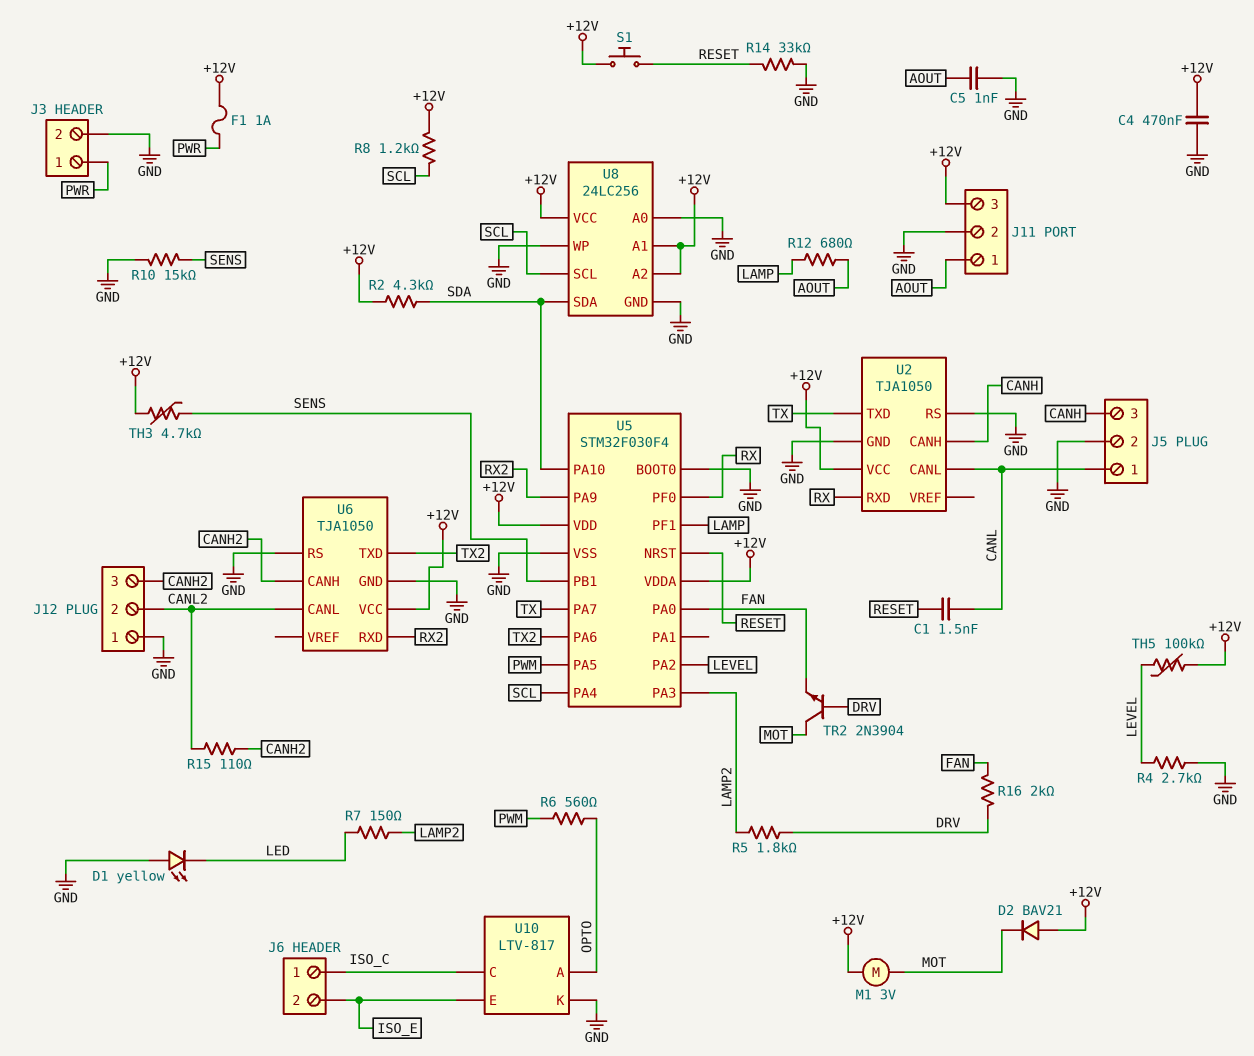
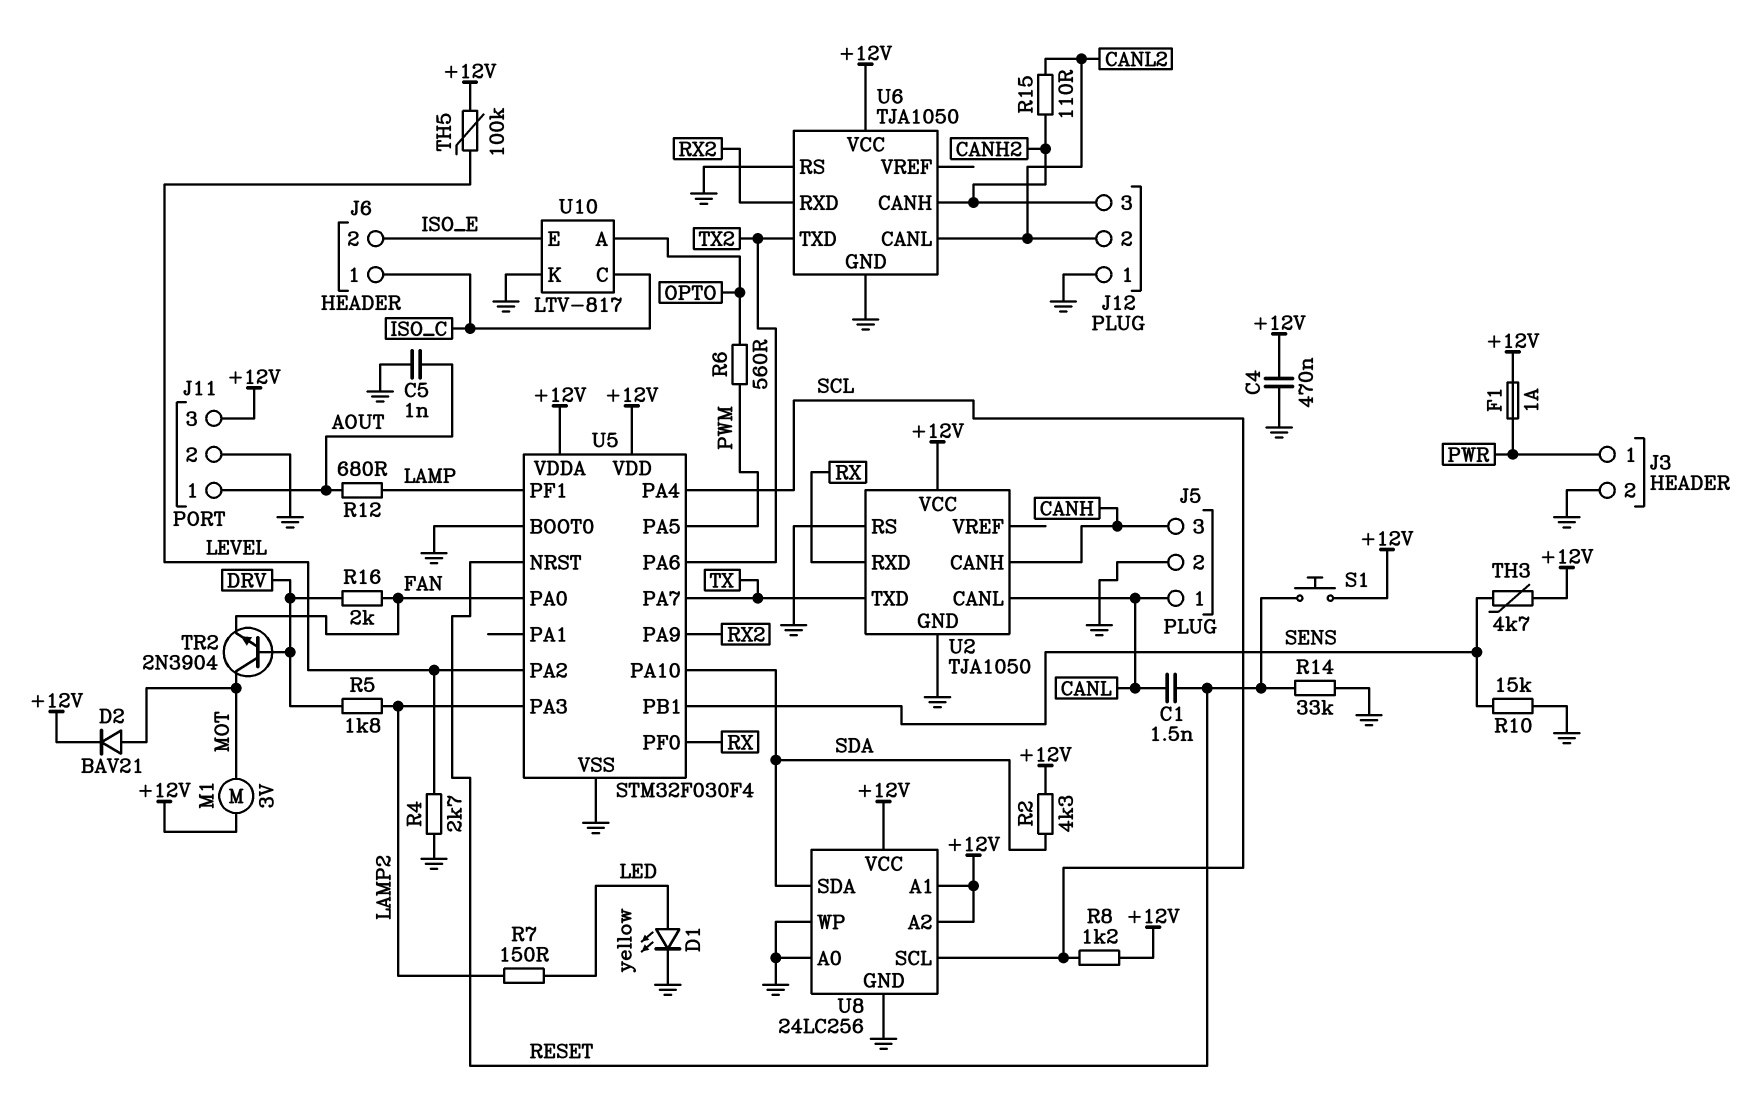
D1: LED yellow (A GND, K LED) -> LED yellow (A LED, K GND)
D2: diode BAV21 (A +12V, K MOT) -> diode BAV21 (A MOT, K +12V)

